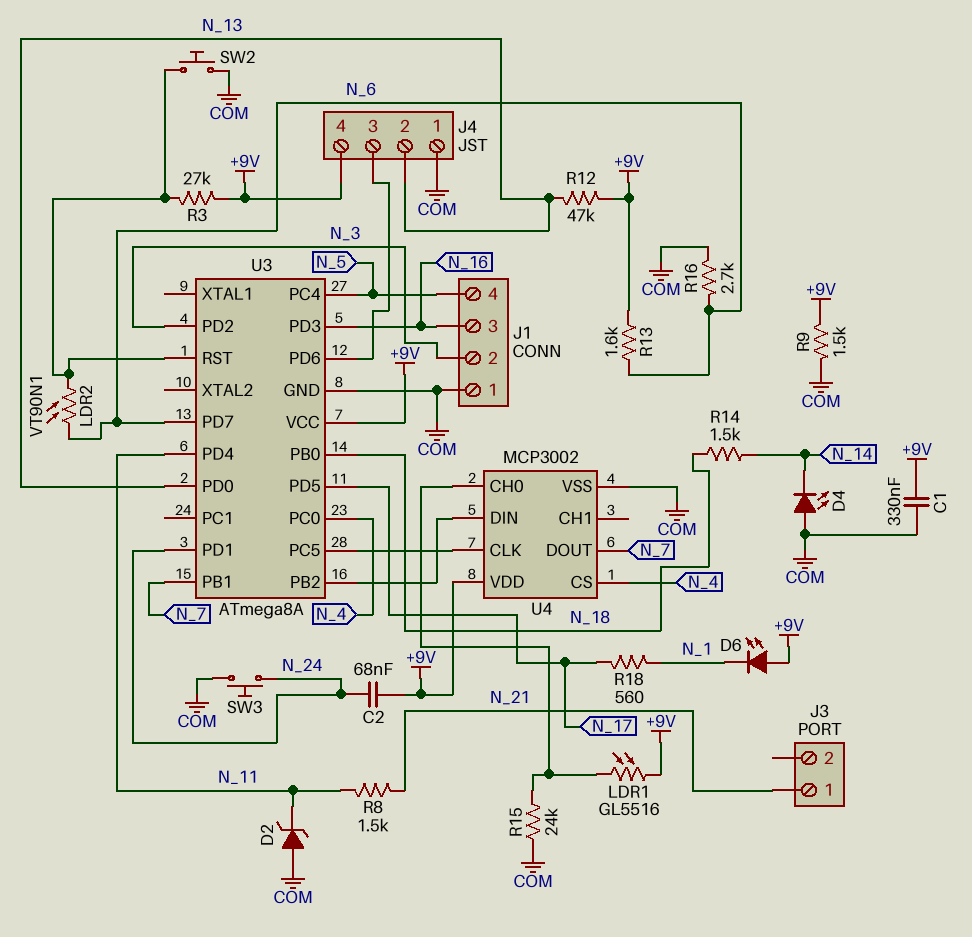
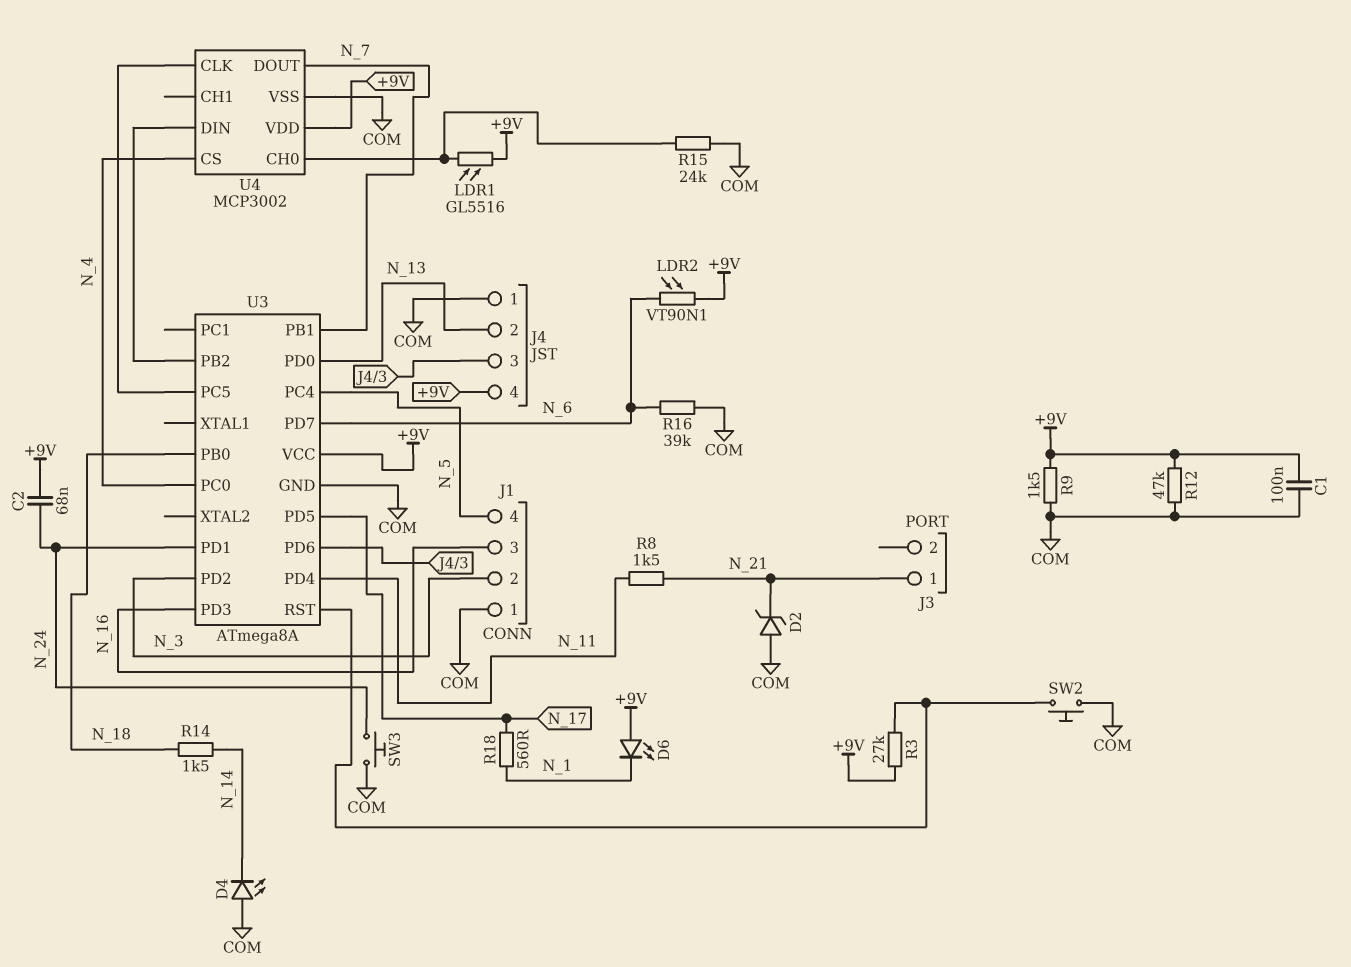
C1: 330nF (+9V, COM) -> 100nF (+9V, COM)
D2: zener (A COM, K N_11) -> zener (A COM, K N_21)
LDR2: VT90N1 (N_6, U3/RST) -> VT90N1 (+9V, N_6)
R12: 47k (+9V, N_13) -> 47k (+9V, COM)
R13: 1.6k (+9V, N_6) -> none
R16: 2.7k (COM, N_6) -> 39k (COM, N_6)

